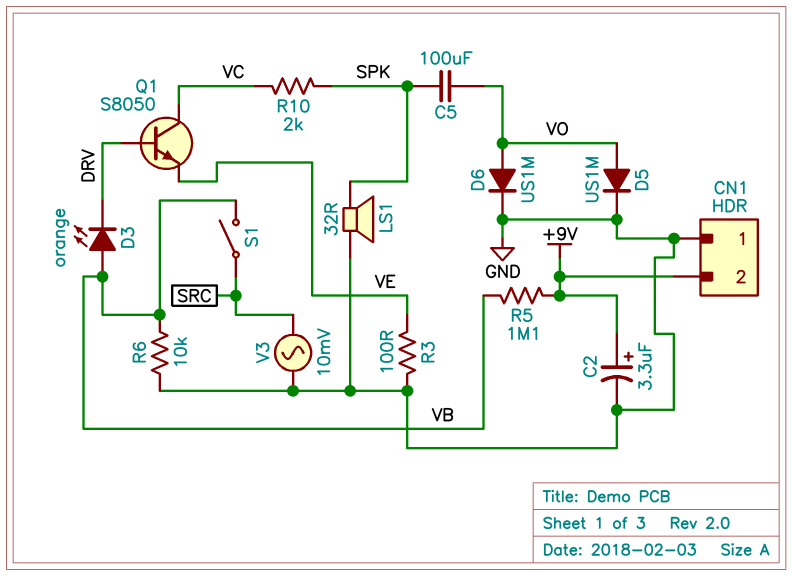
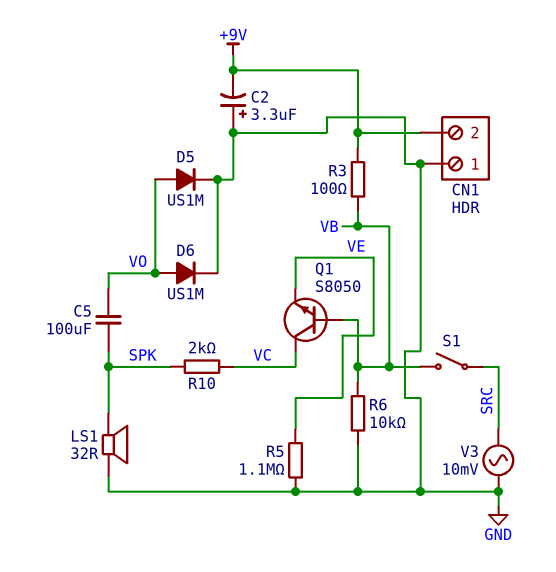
C2: 3.3uF (plus +9V, minus GND) -> 3.3uF (plus GND, minus +9V)
D3: LED orange (A VB, K DRV) -> none
Q1: NPN S8050 (B DRV, C VC, E VE) -> NPN S8050 (B VB, C VC, E VE)
R3: 100 (GND, VE) -> 100 (+9V, VB)
R5: 1.1M (+9V, VB) -> 1.1M (GND, VE)

